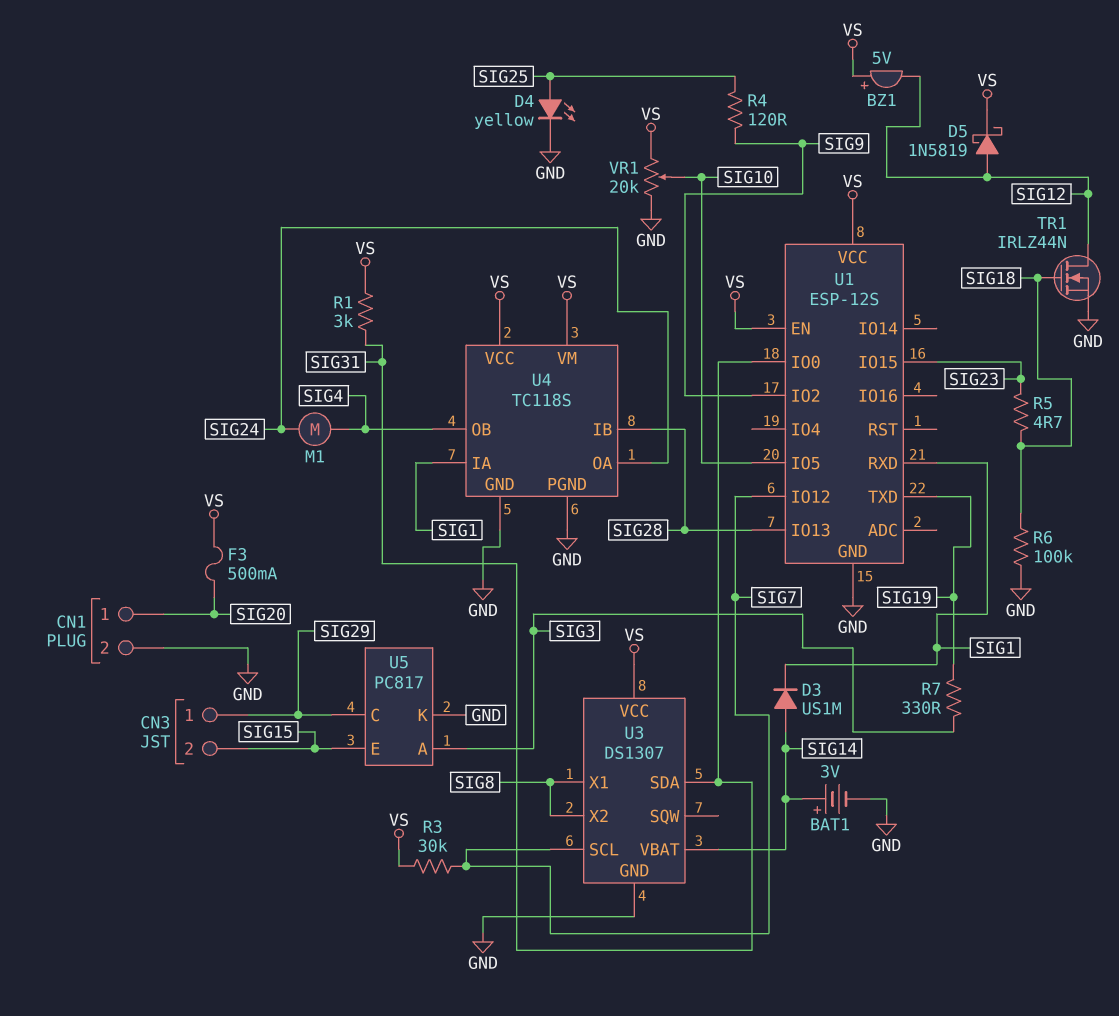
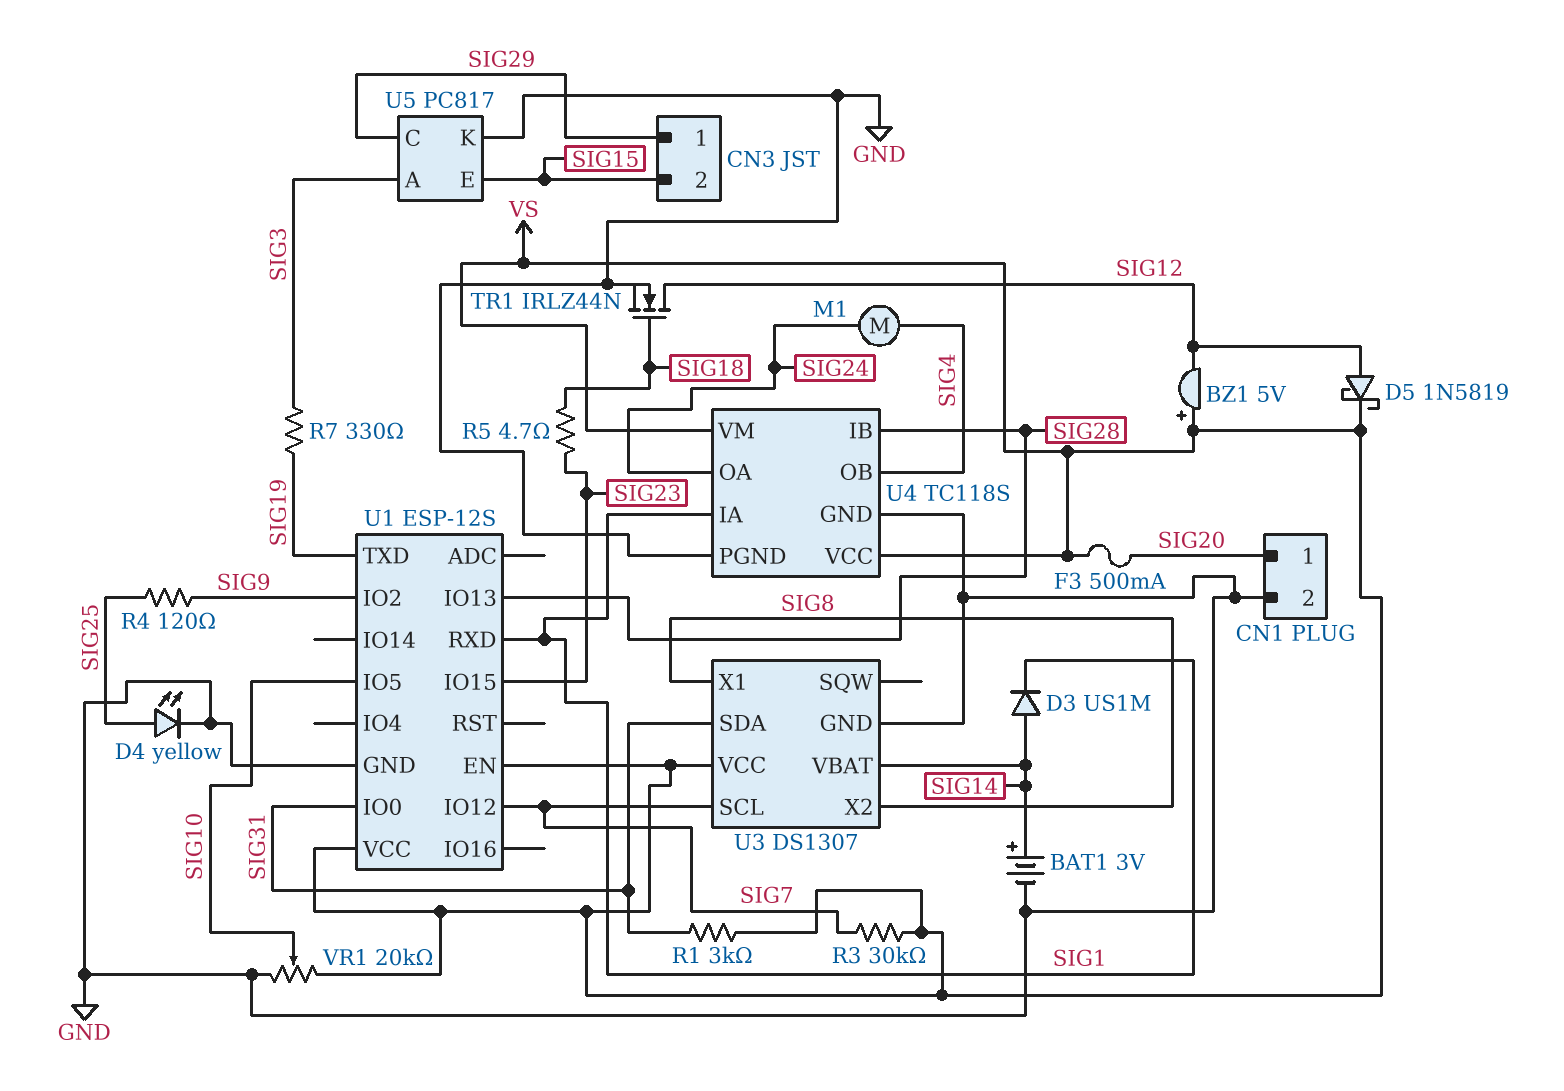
R6: 100k (GND, SIG18) -> none

